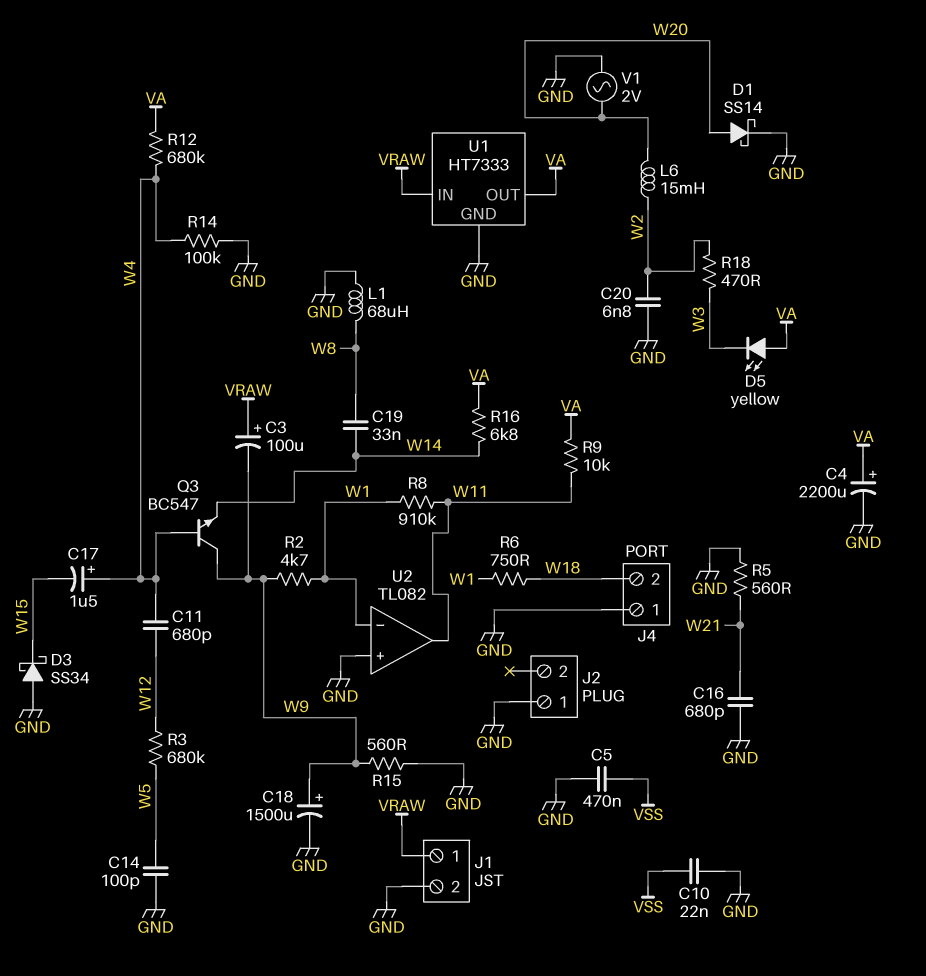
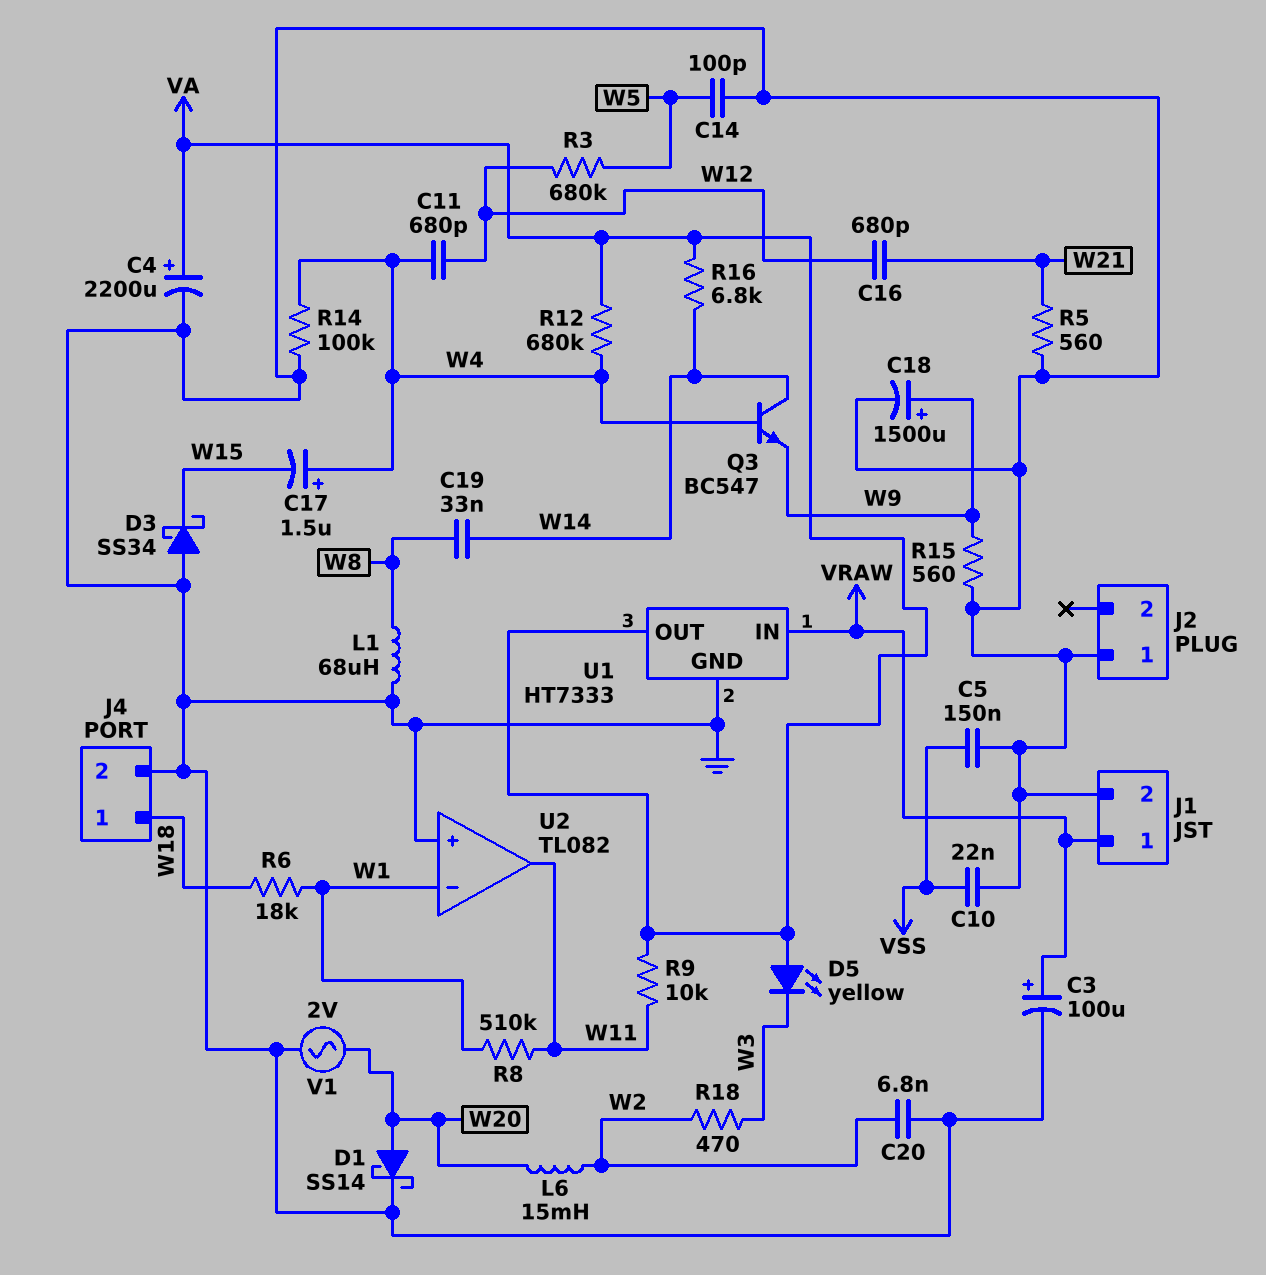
C3: 100uF (plus VRAW, minus W9) -> 100uF (plus VRAW, minus GND)
C5: 470nF (GND, VSS) -> 150nF (GND, VSS)
C16: 680pF (GND, W21) -> 680pF (W12, W21)
J4 pin 1: GND -> W18
J4 pin 2: W18 -> GND
Q3: NPN BC547 (B W4, C W9, E W14) -> NPN BC547 (B W4, C W14, E W9)
R2: 4.7k (W1, W9) -> none
R6: 750 (W1, W18) -> 18k (W1, W18)
R8: 910k (W1, W11) -> 510k (W1, W11)

